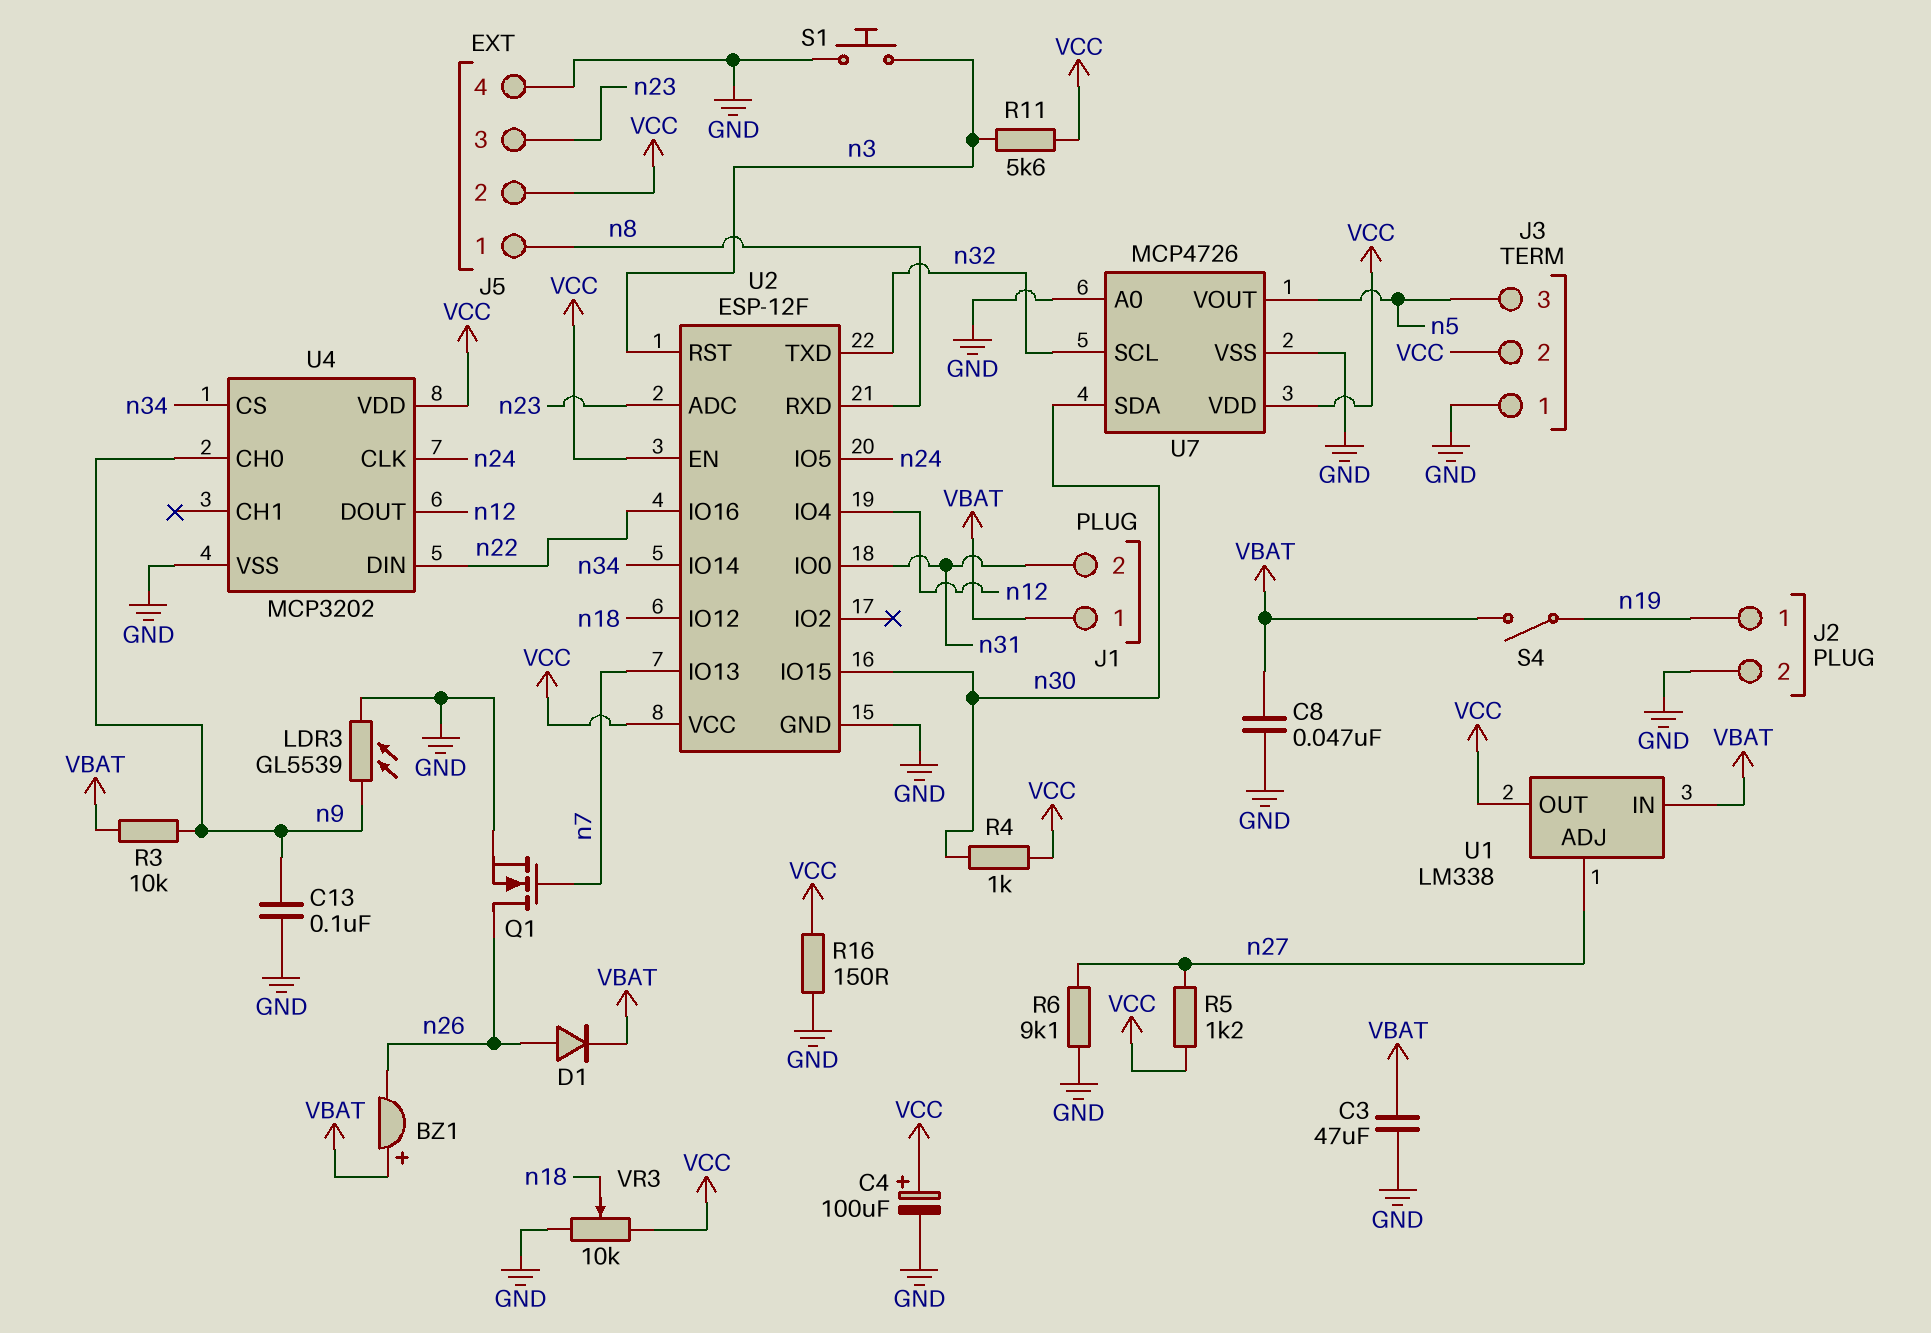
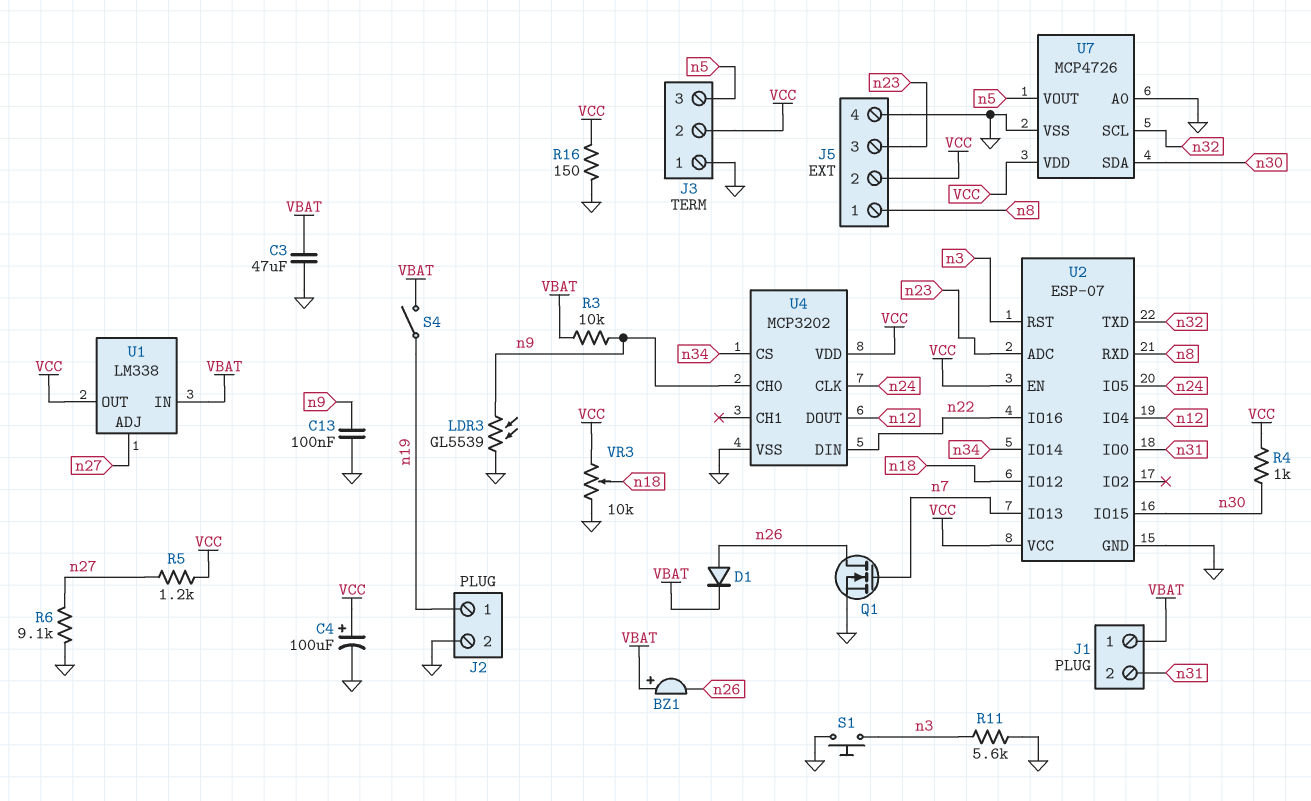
C8: 47nF (GND, VBAT) -> none
R11: 5.6k (VCC, n3) -> 5.6k (GND, n3)
U2: ESP-12F -> ESP-07

